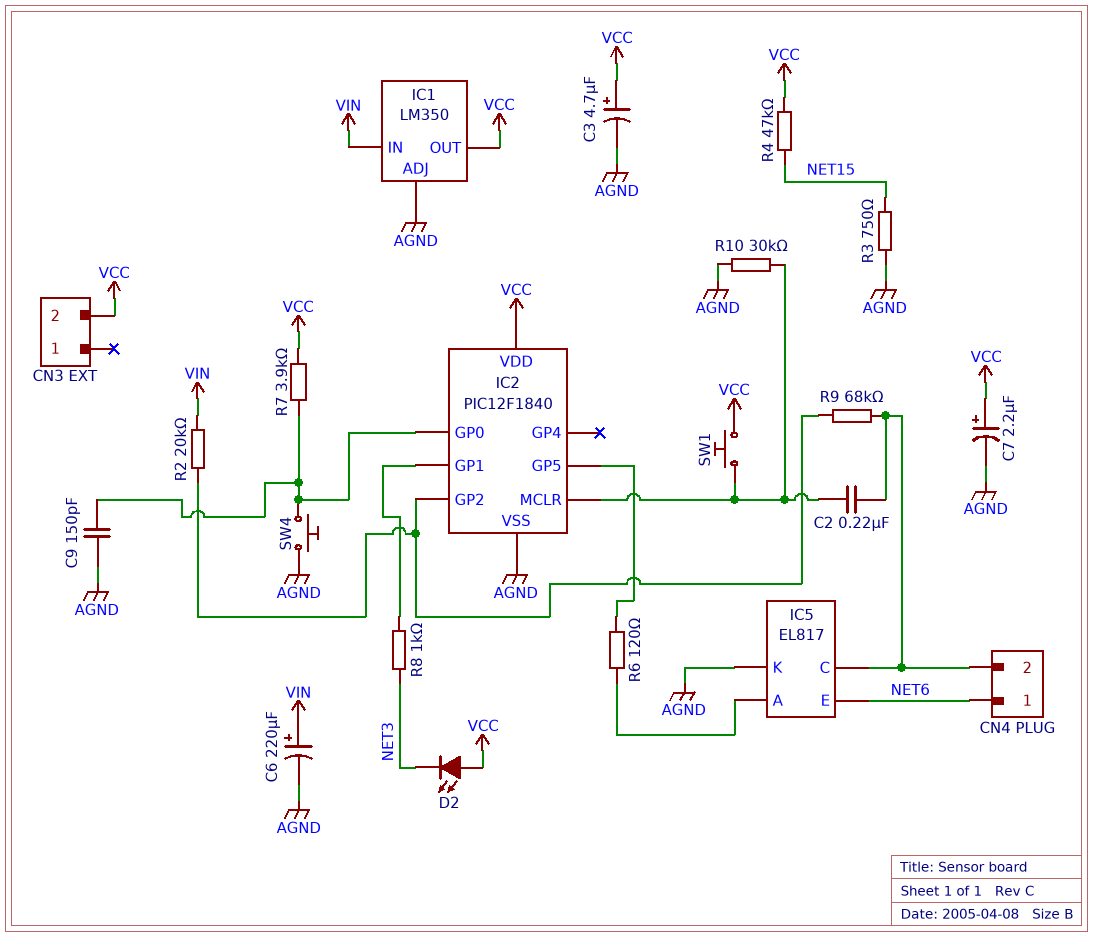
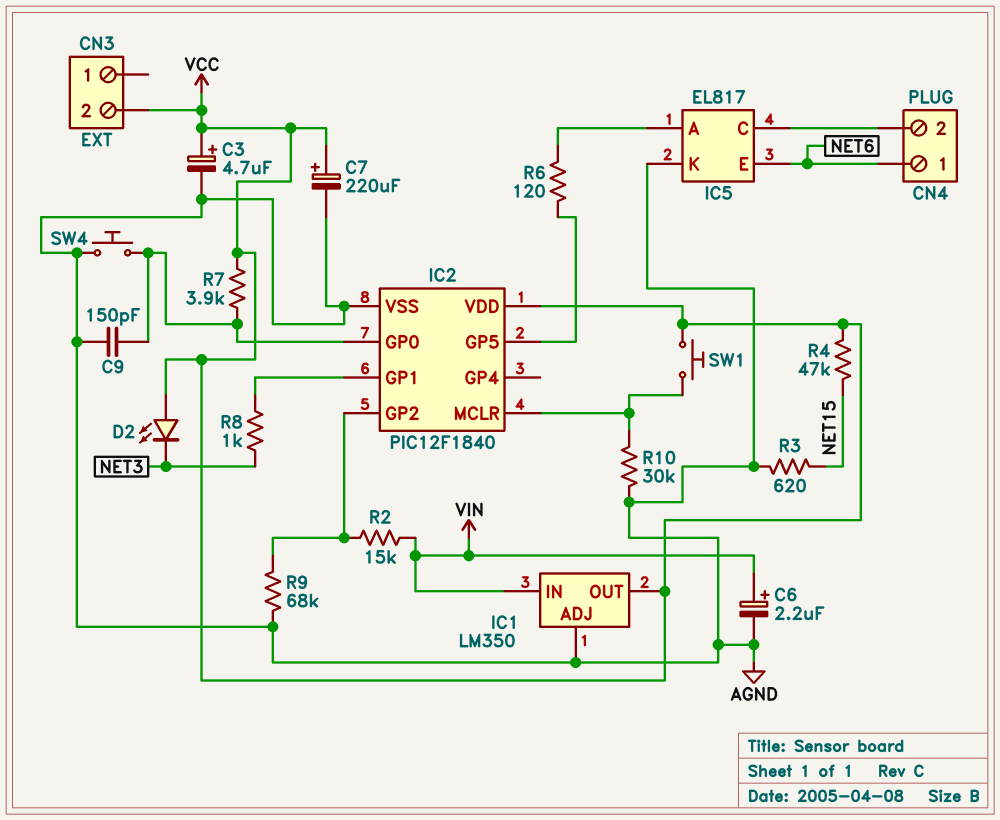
C2: 220nF (CN4/2, IC2/MCLR) -> none
C6: 220uF (plus VIN, minus AGND) -> 2.2uF (plus VIN, minus AGND)
C7: 2.2uF (plus VCC, minus AGND) -> 220uF (plus VCC, minus AGND)
R2: 20k (IC2/GP2, VIN) -> 15k (IC2/GP2, VIN)
R3: 750 (AGND, NET15) -> 620 (AGND, NET15)
R9: 68k (CN4/2, IC2/GP2) -> 68k (AGND, IC2/GP2)

